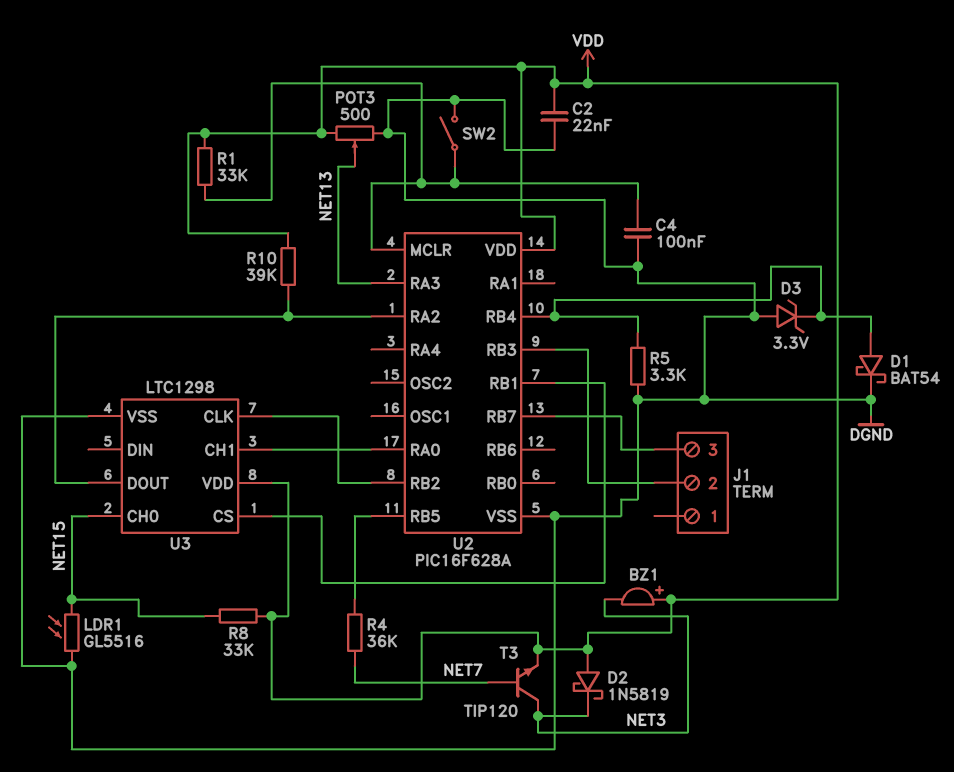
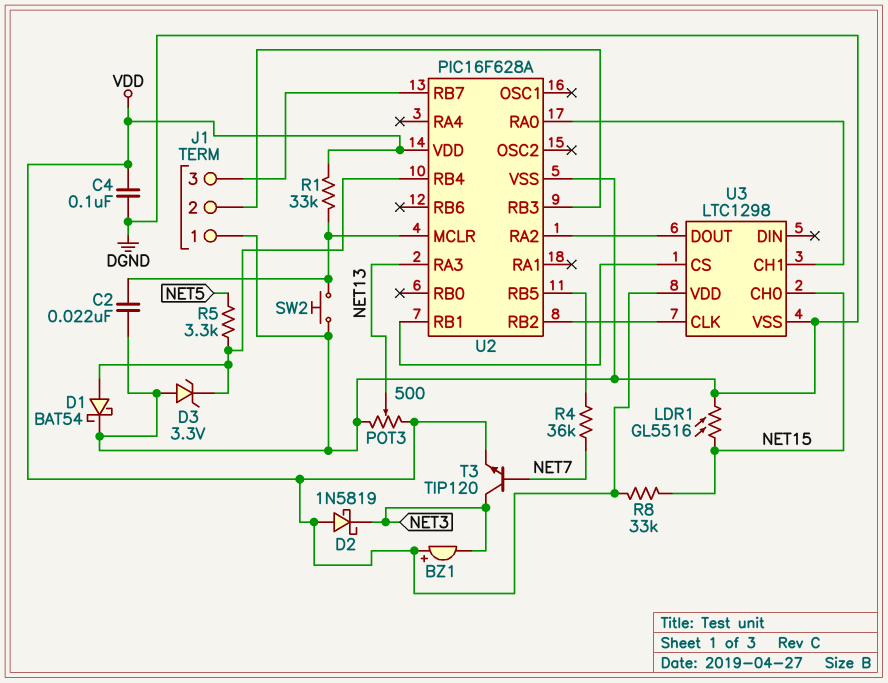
C2: 22nF (DGND, VDD) -> 22nF (DGND, U2/MCLR)
C4: 100nF (DGND, U2/MCLR) -> 100nF (DGND, VDD)
J1 pin 1: none -> DGND
R5: 3.3k (DGND, U2/RB4) -> 3.3k (NET5, U2/RB4)
R10: 39k (U2/RA2, VDD) -> none
SW2: switch (DGND, U2/MCLR) -> button (DGND, U2/MCLR)

